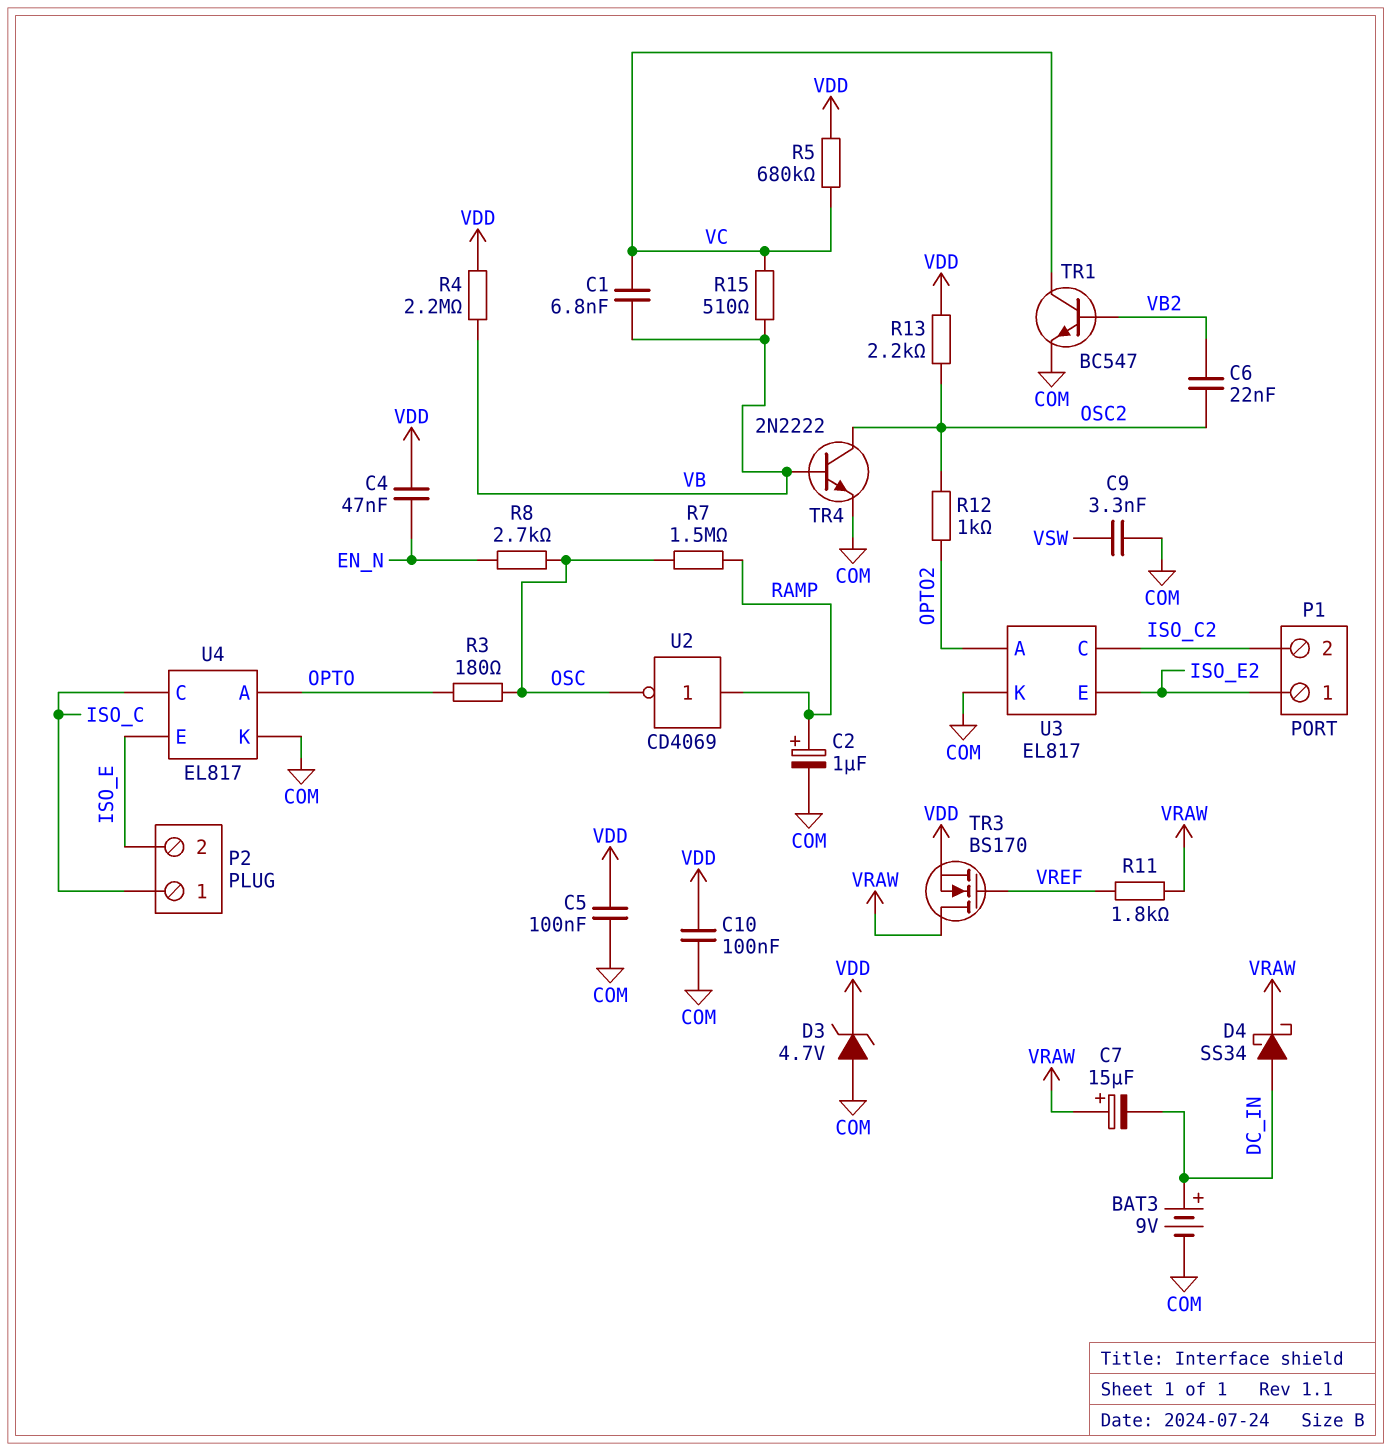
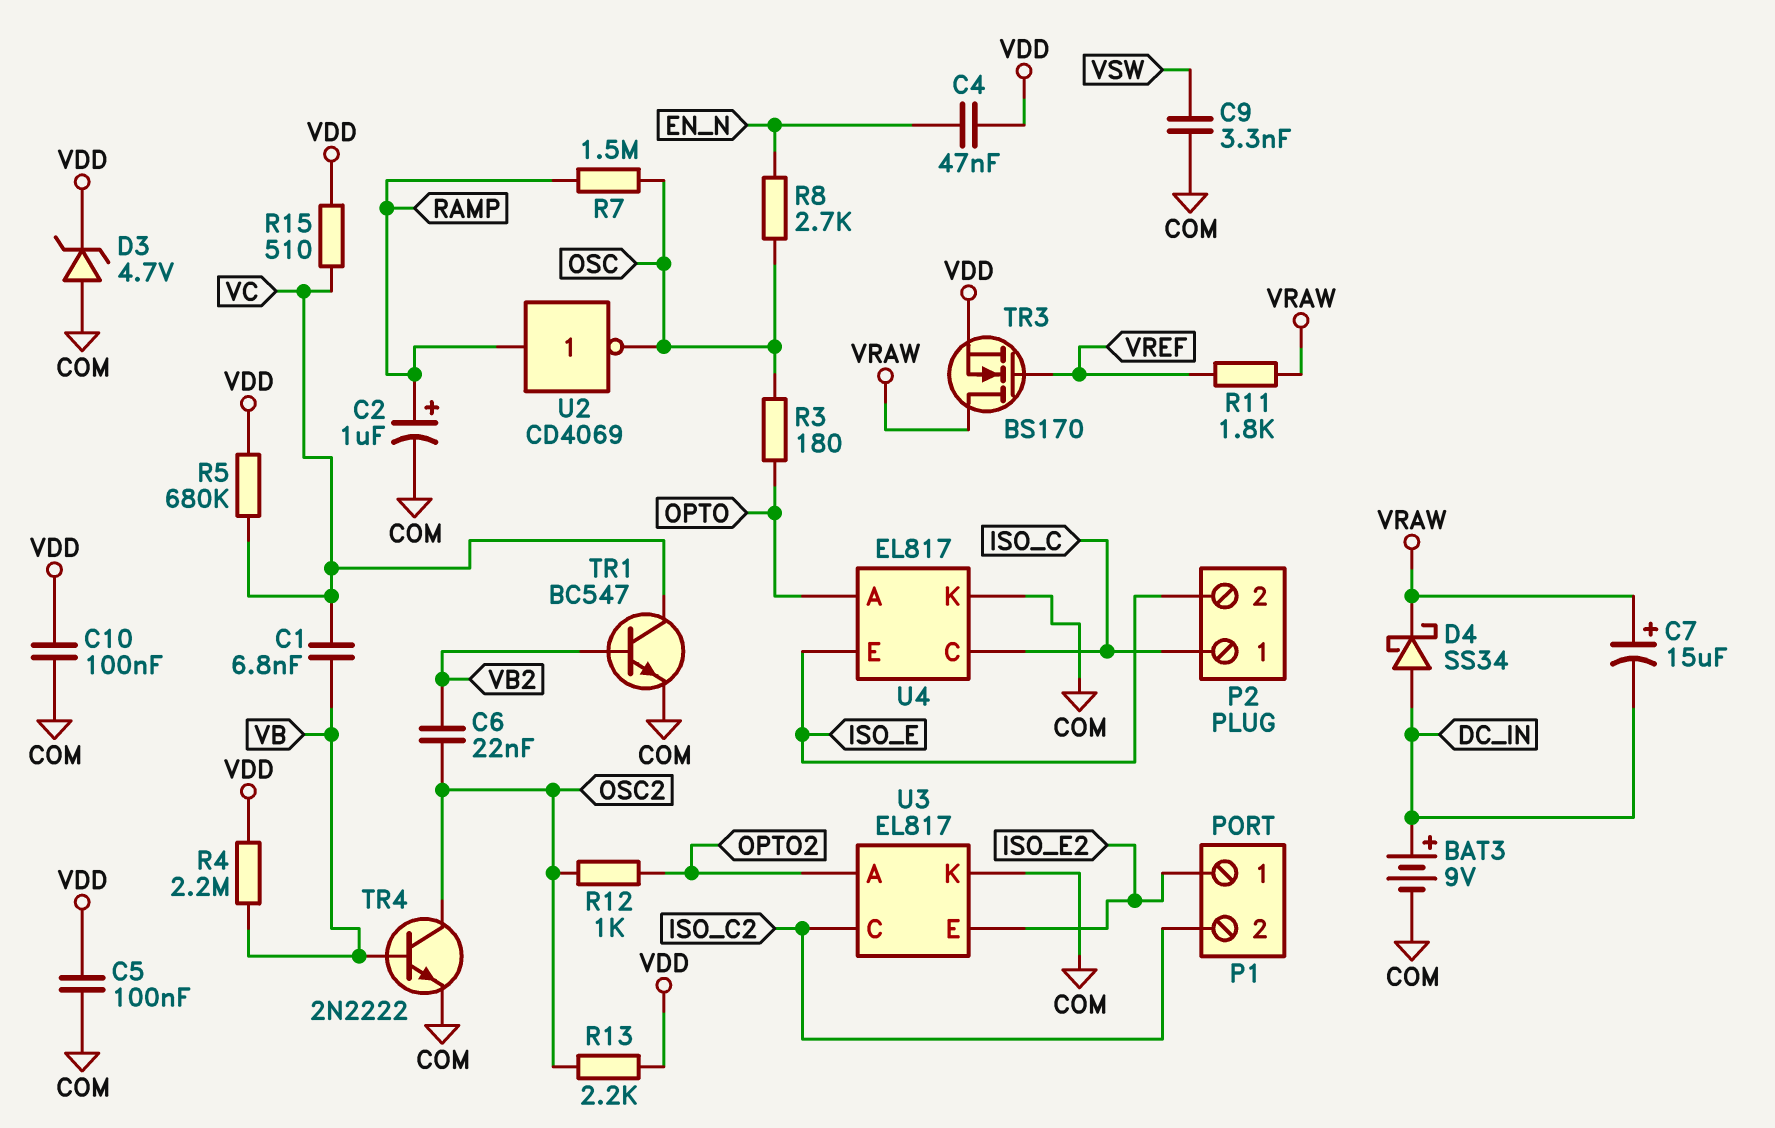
R15: 510 (VB, VC) -> 510 (VC, VDD)

